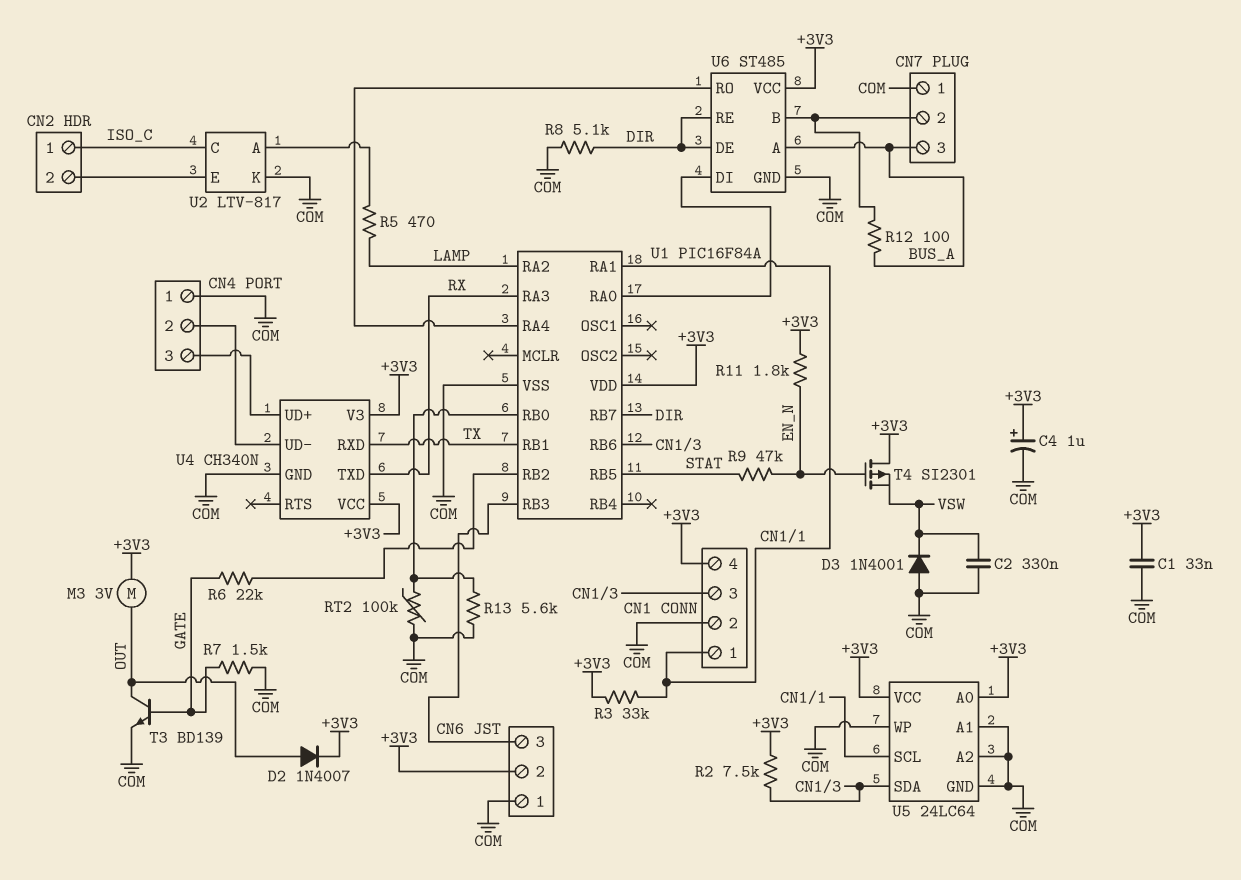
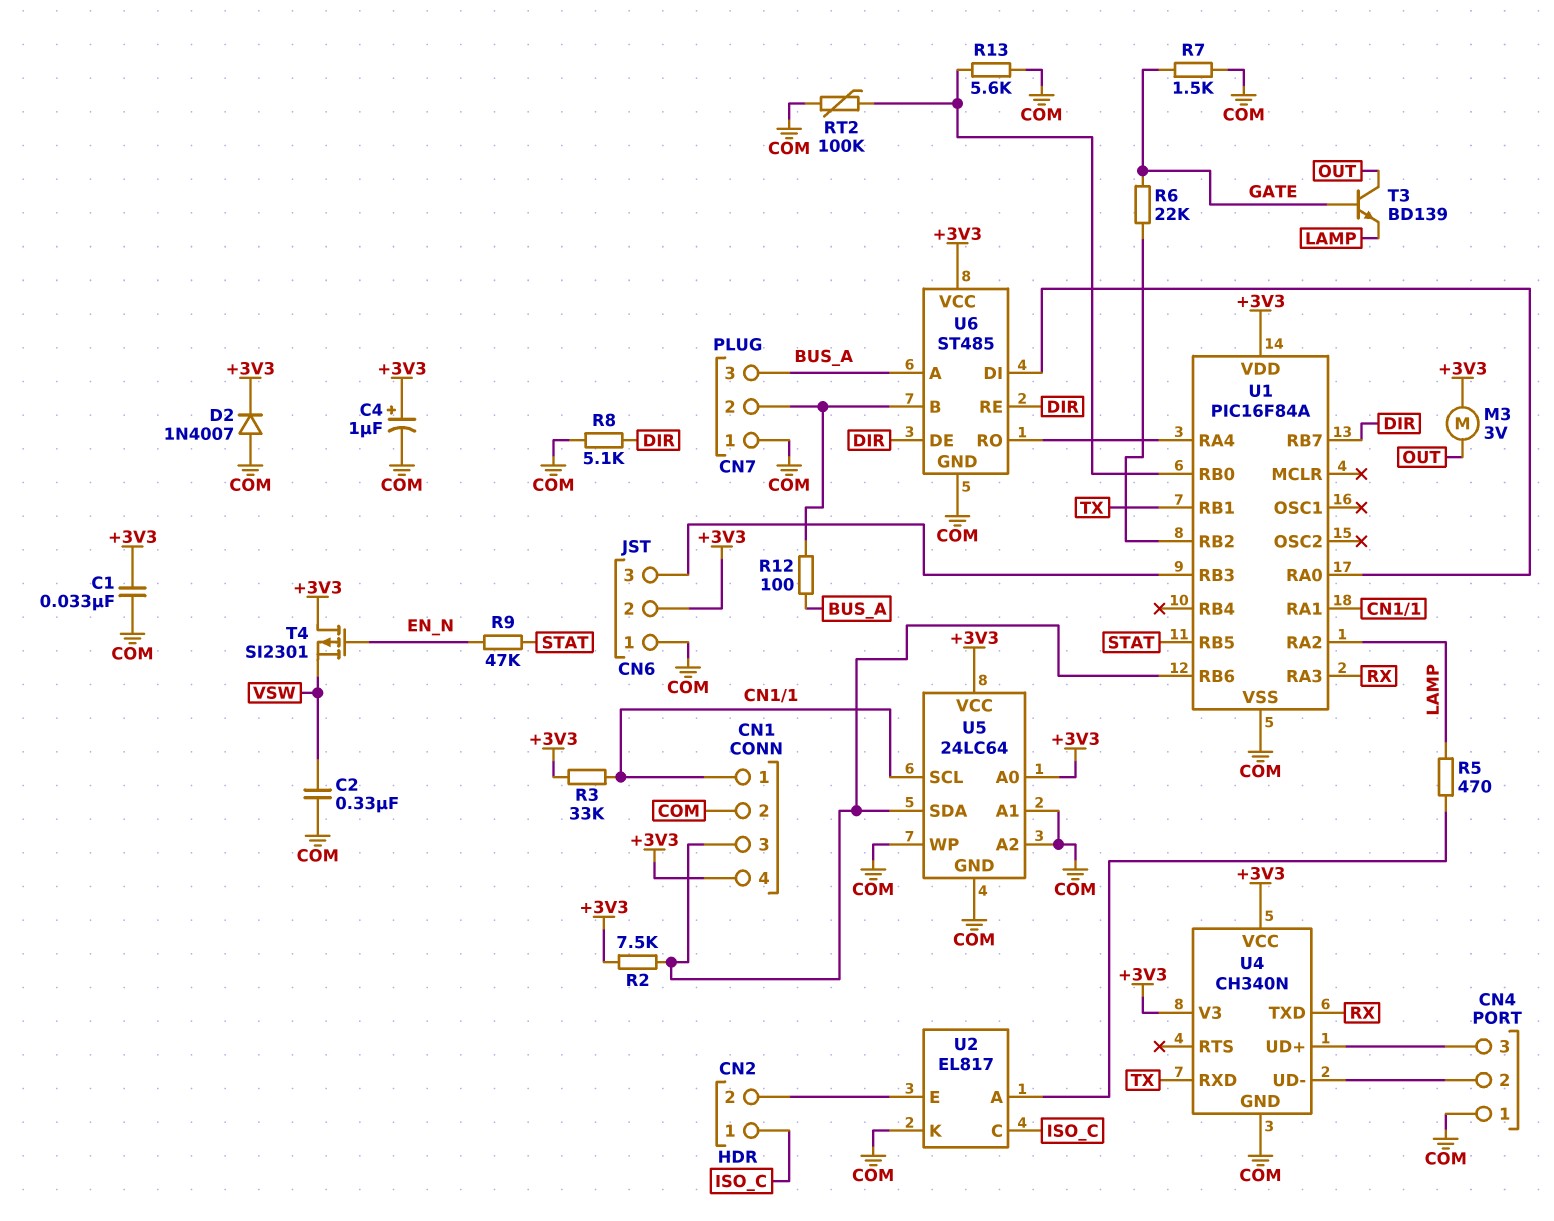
D2: diode 1N4007 (A OUT, K +3V3) -> diode 1N4007 (A COM, K +3V3)
D3: diode 1N4001 (A COM, K VSW) -> none
R11: 1.8k (+3V3, EN_N) -> none
T3: NPN BD139 (B GATE, C OUT, E COM) -> NPN BD139 (B GATE, C OUT, E LAMP)
U2: LTV-817 -> EL817

